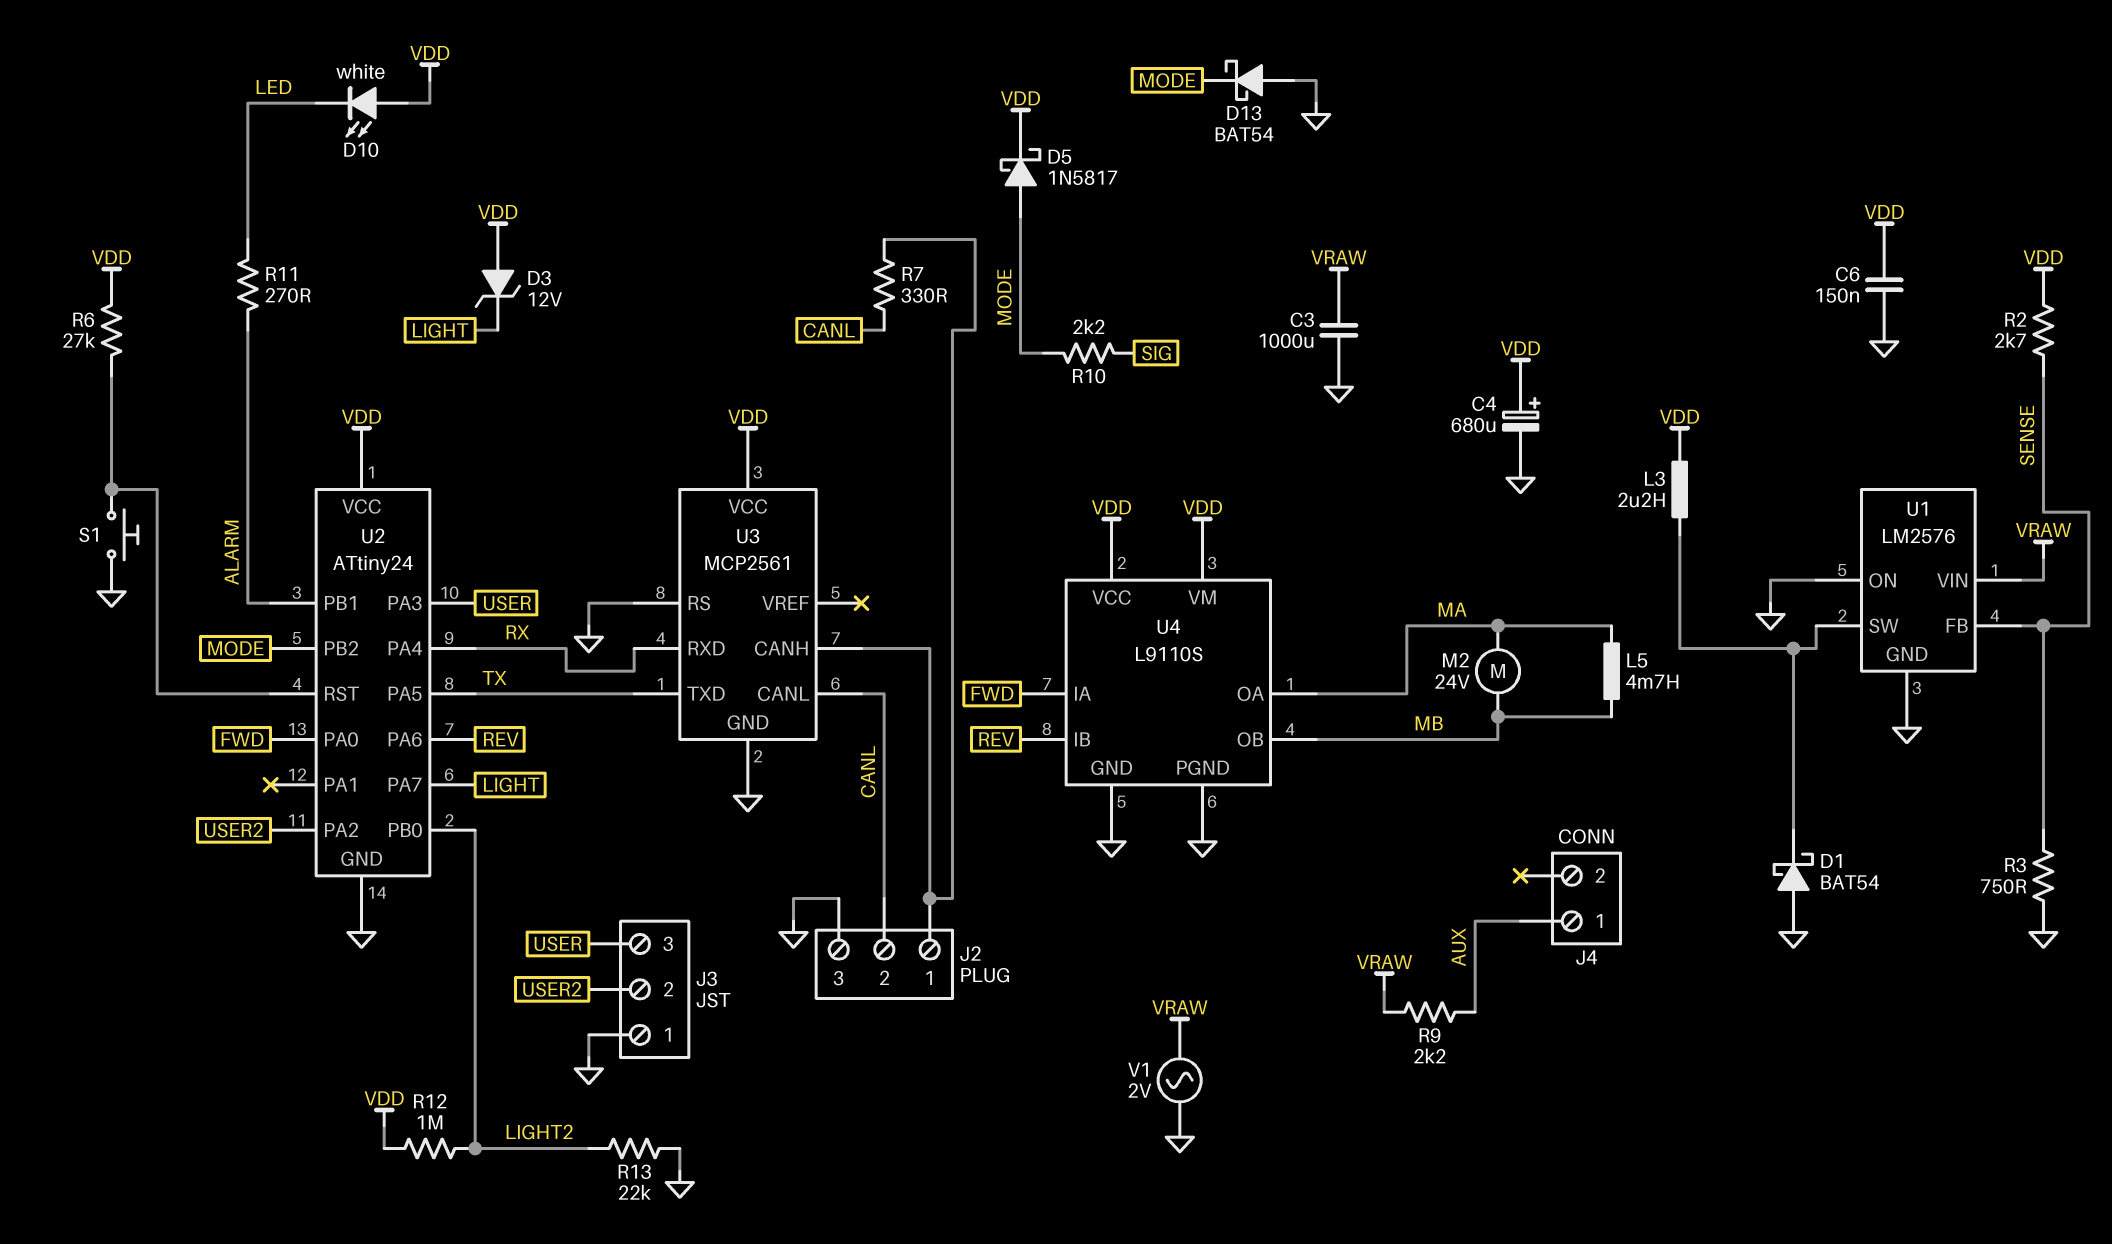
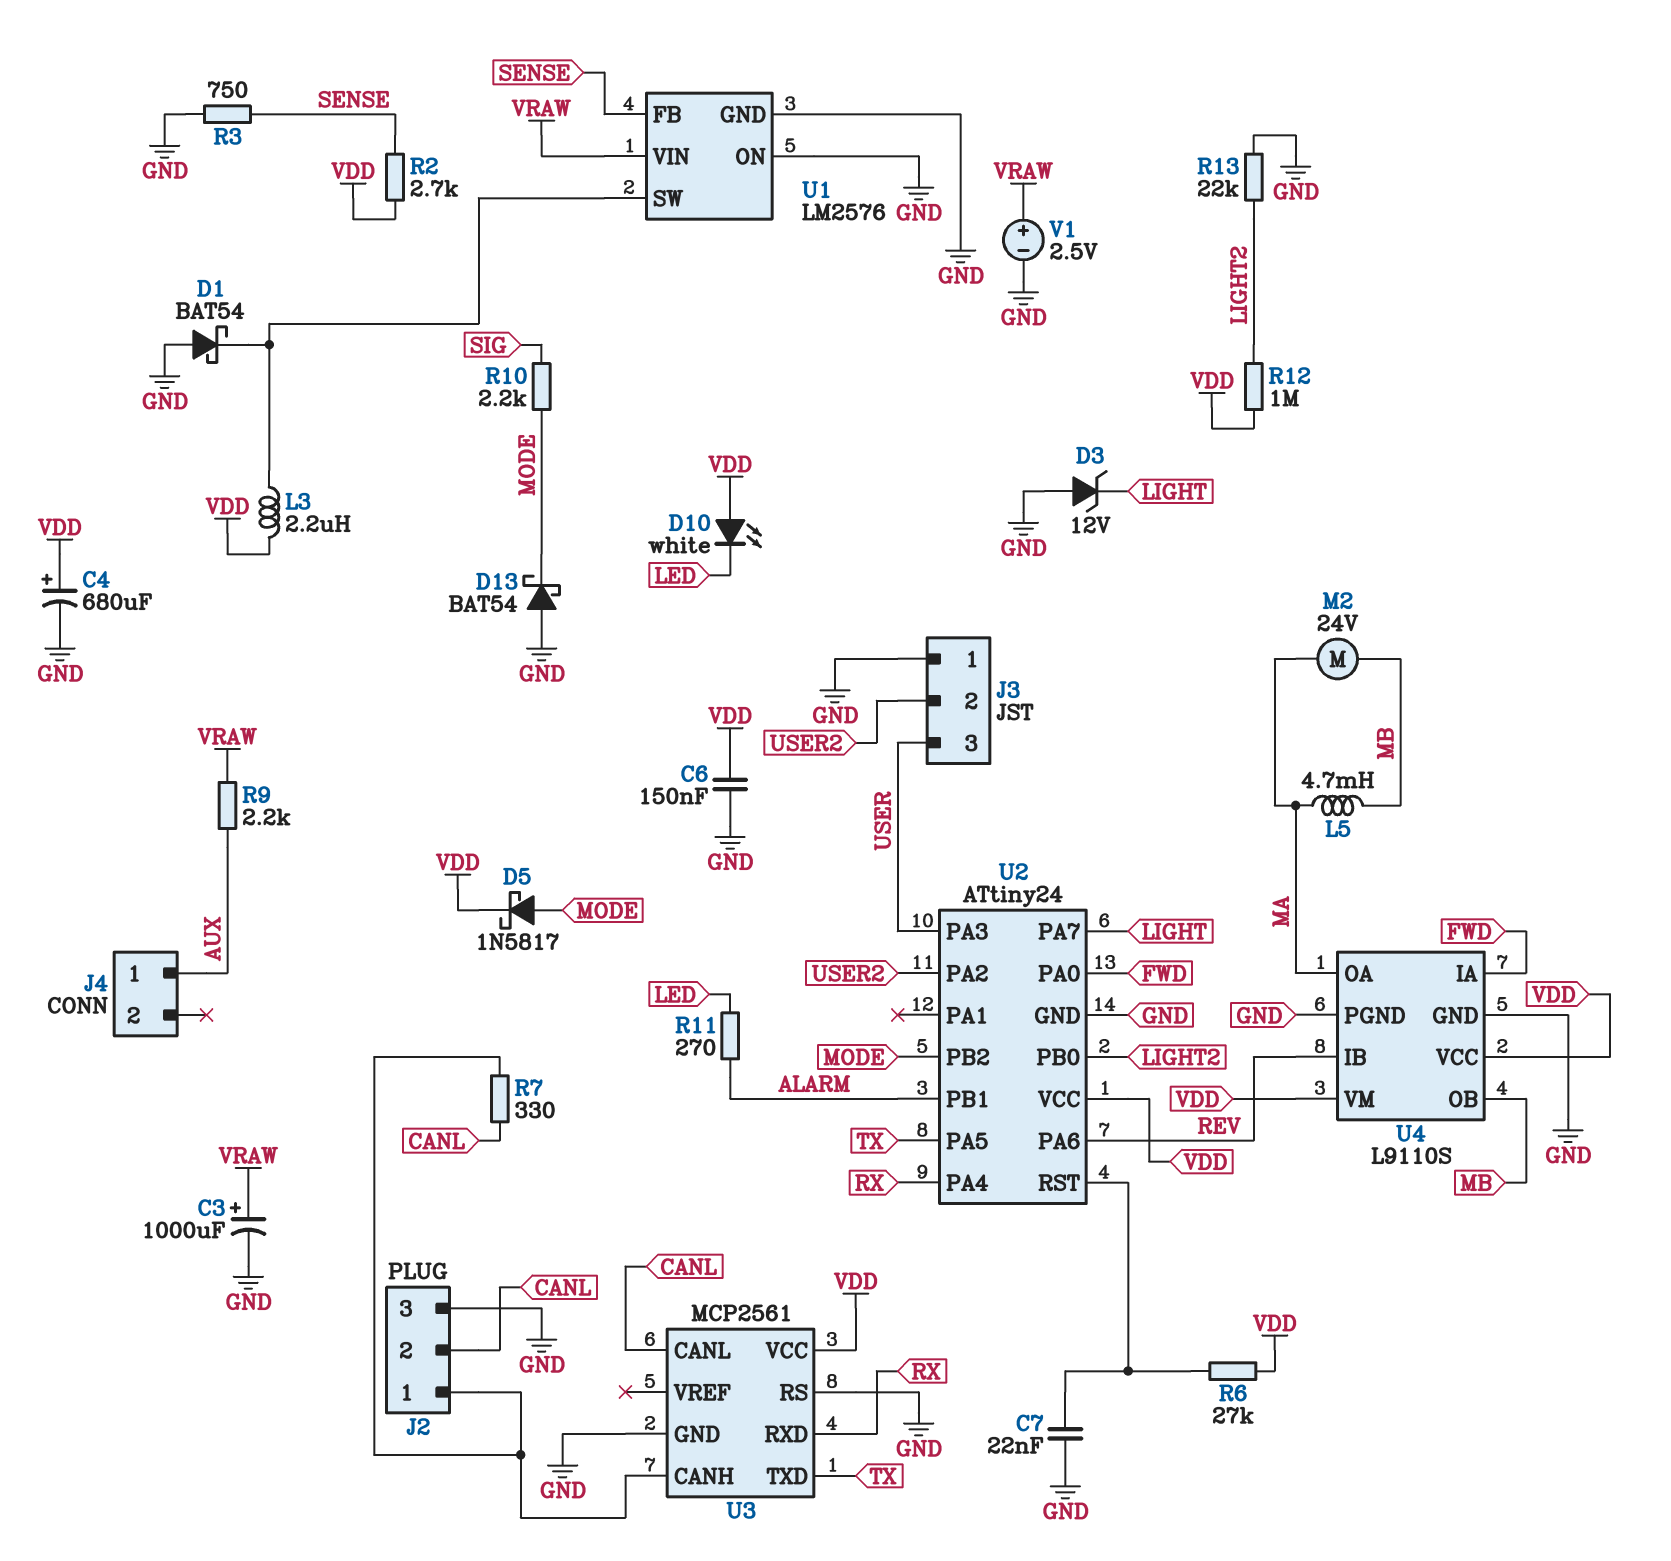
C3: 1000uF (GND, VRAW) -> 1000uF (plus VRAW, minus GND)
C7: none -> 22nF (GND, U2/RST)
D3: zener 12V (A VDD, K LIGHT) -> zener 12V (A GND, K LIGHT)
S1: button (GND, U2/RST) -> none
V1: AC 2V (GND, VRAW) -> 2.5V (plus VRAW, minus GND)

